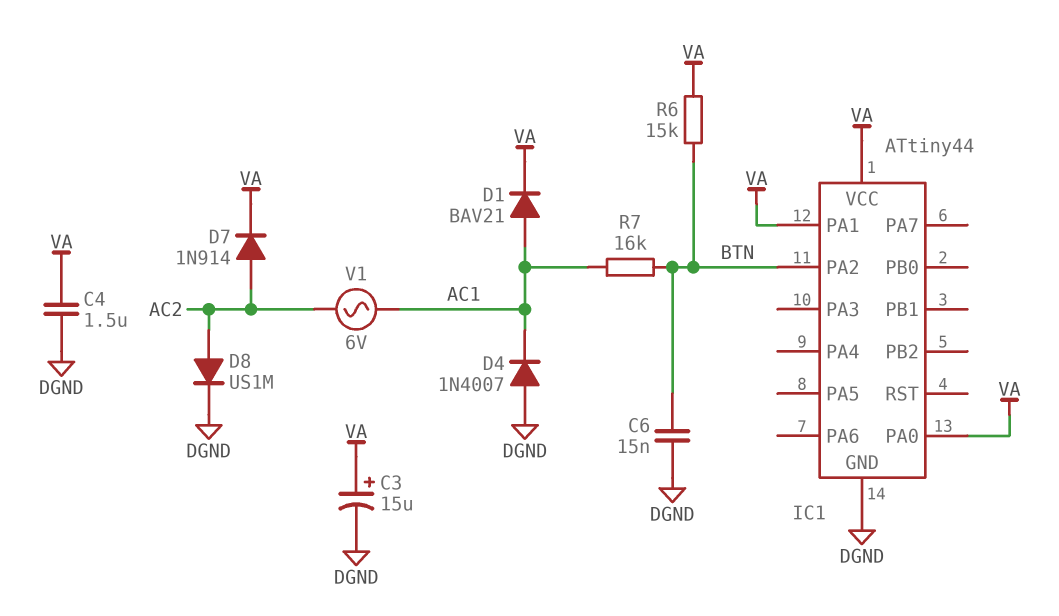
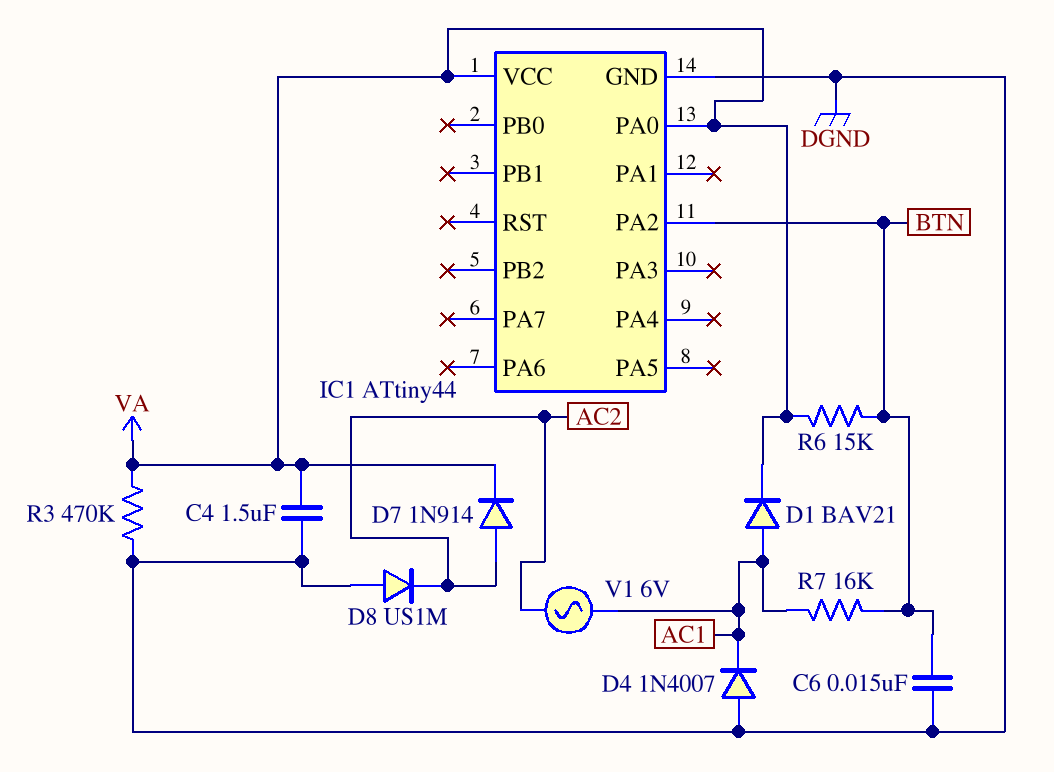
C3: 15uF (plus VA, minus DGND) -> none
D8: diode US1M (A AC2, K DGND) -> diode US1M (A DGND, K AC2)
IC1 pin PA1: VA -> none
R3: none -> 470k (DGND, VA)

